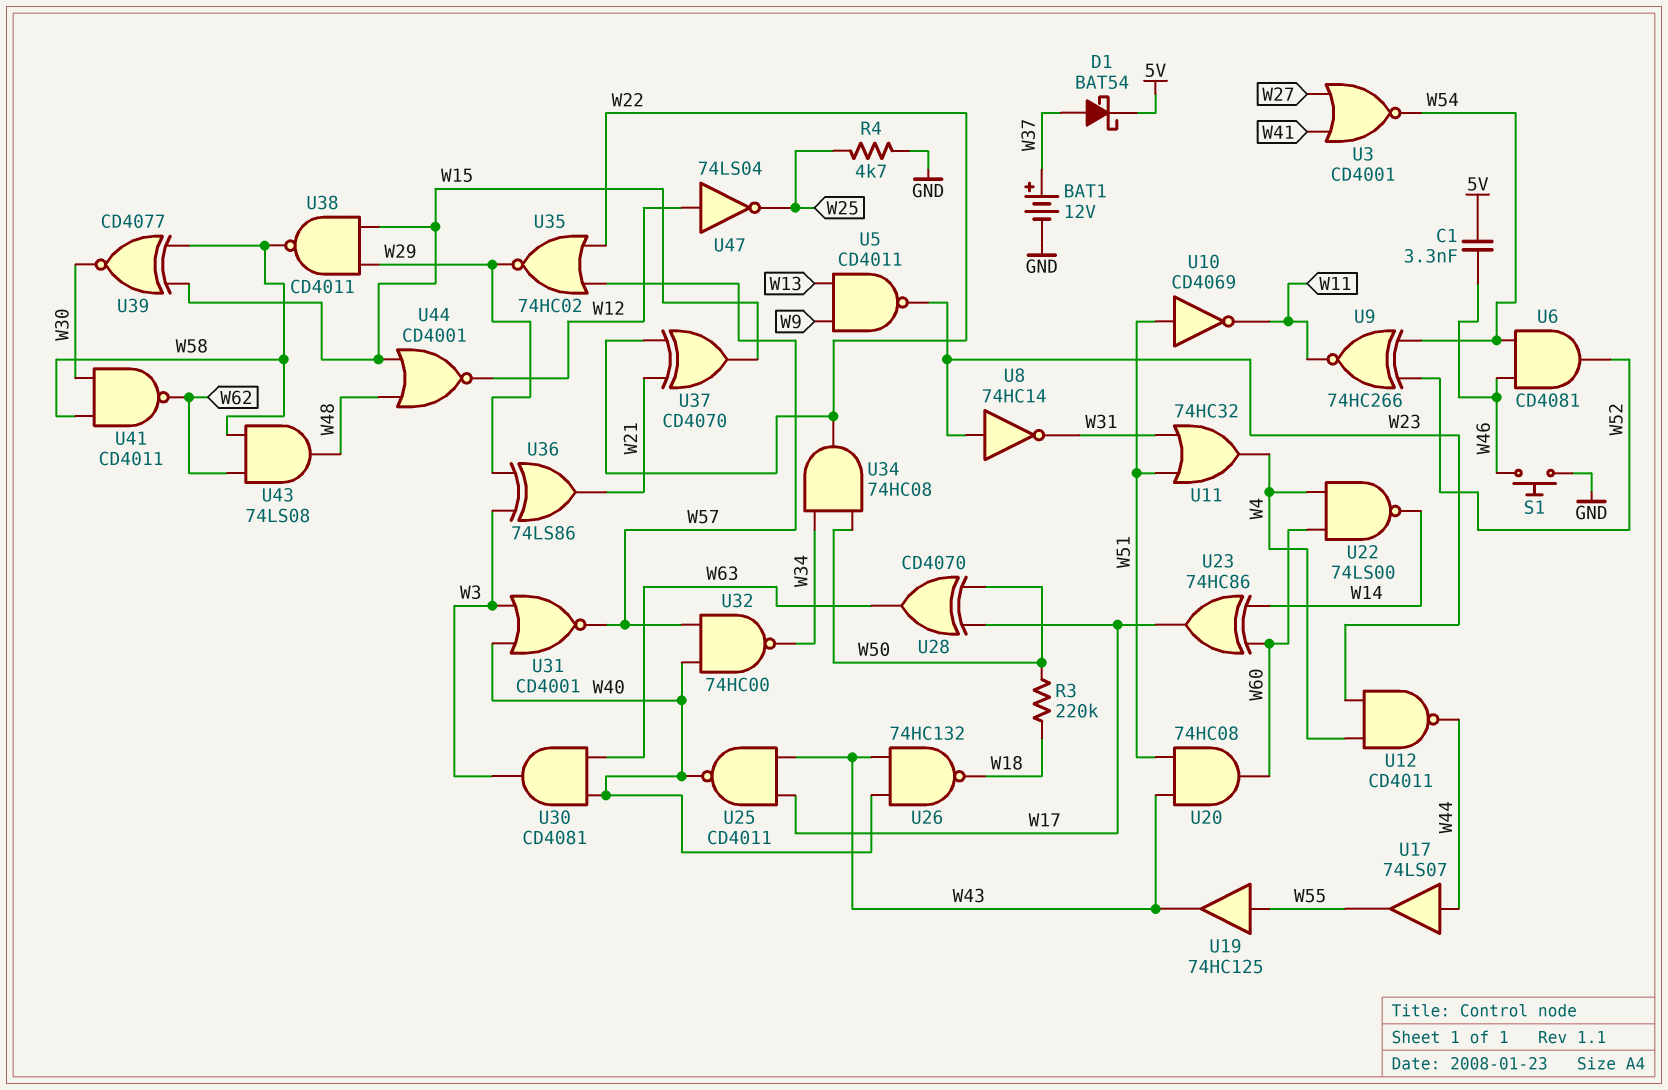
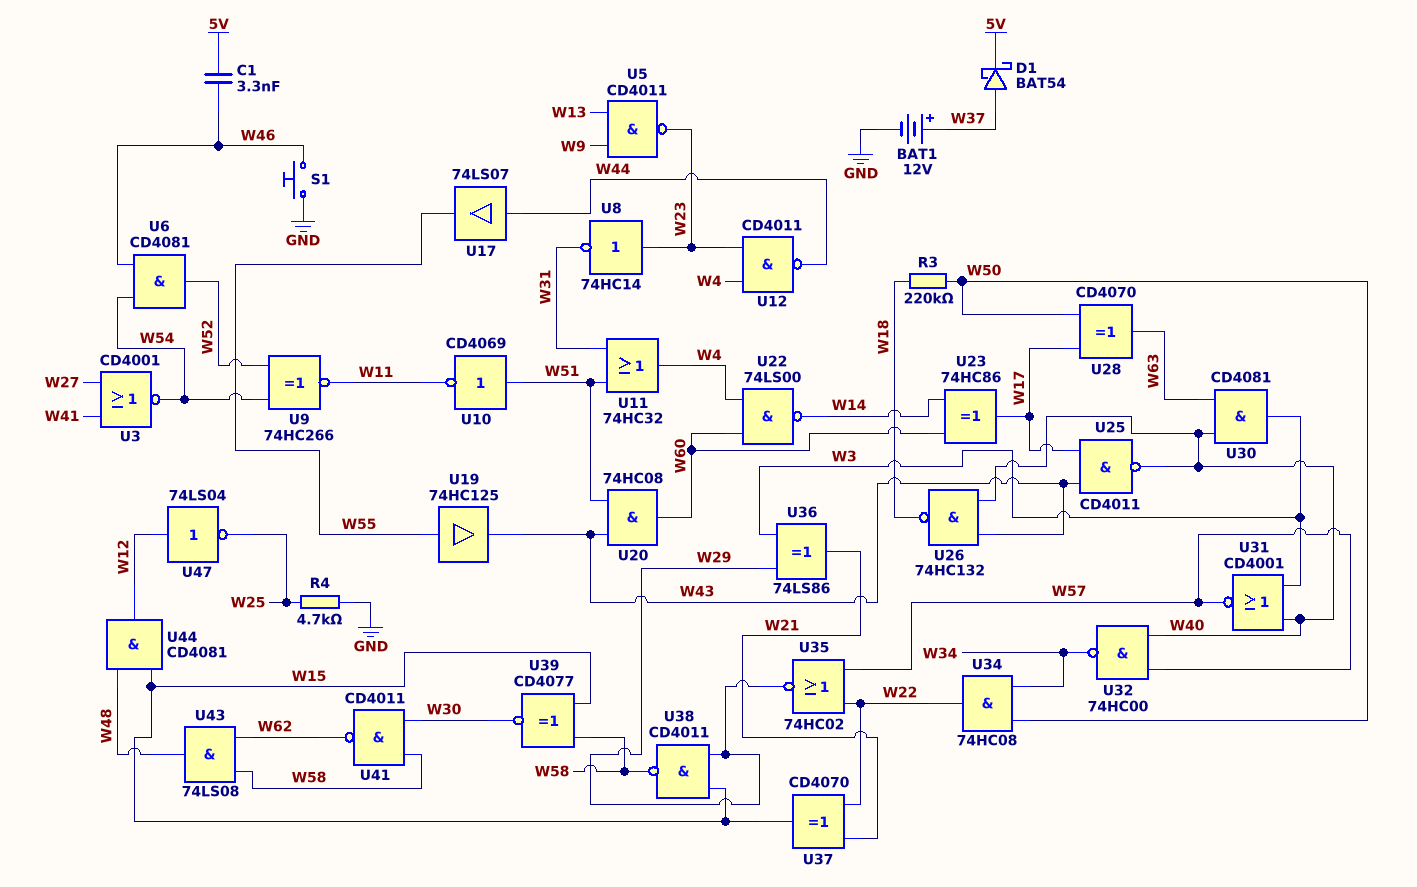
U44: NOR CD4001 (in W15, in W48, out W12) -> AND CD4081 (in W15, in W48, out W12)

